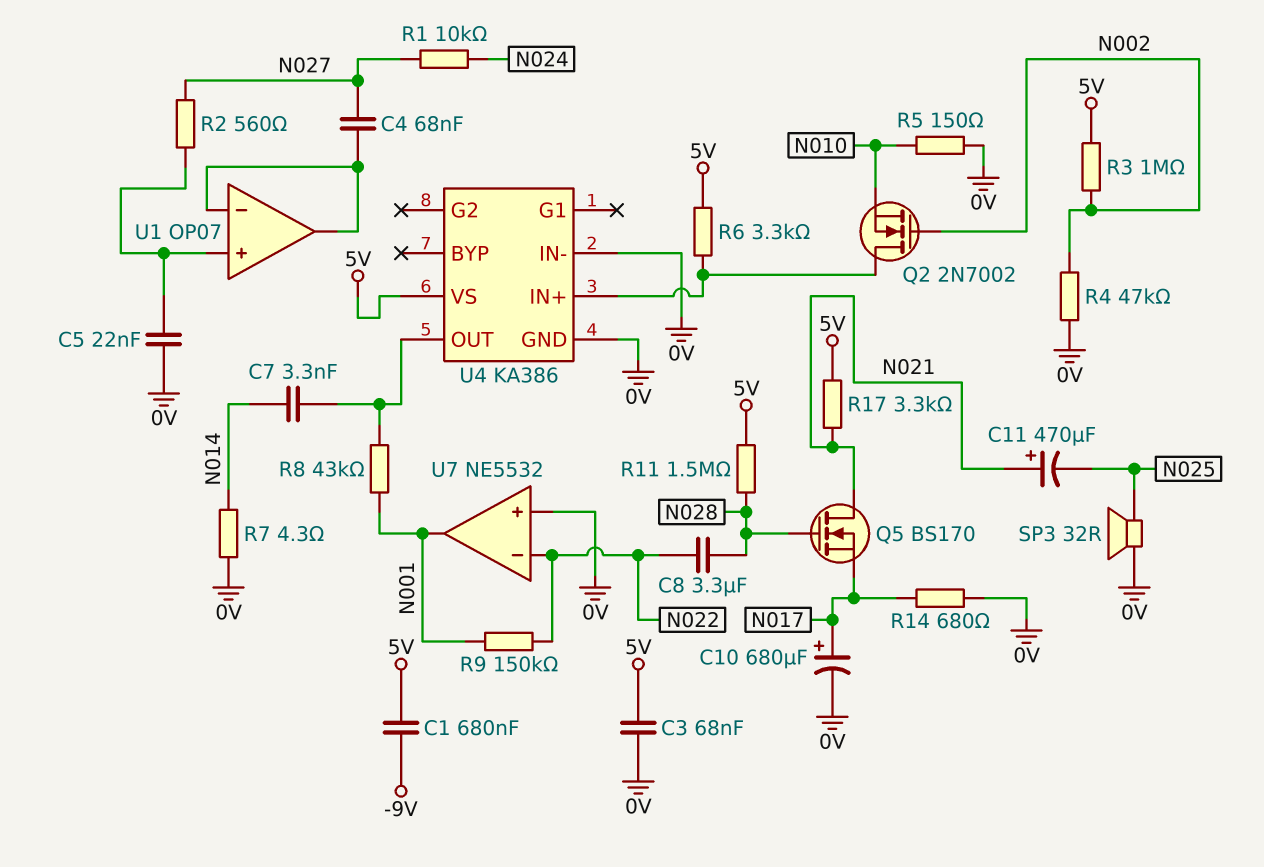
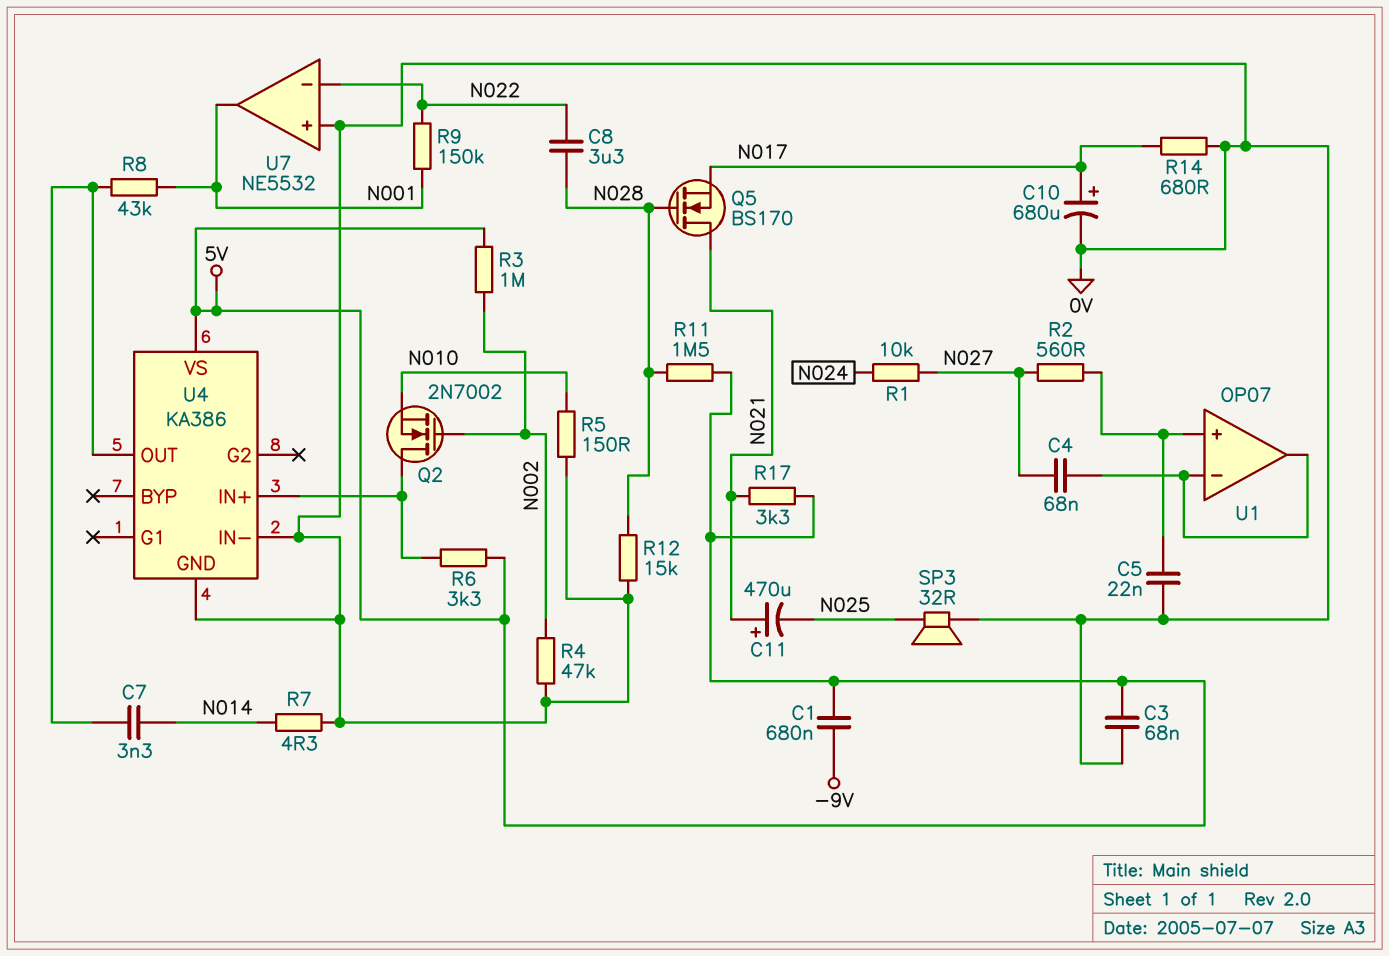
R12: none -> 15k (0V, N028)

